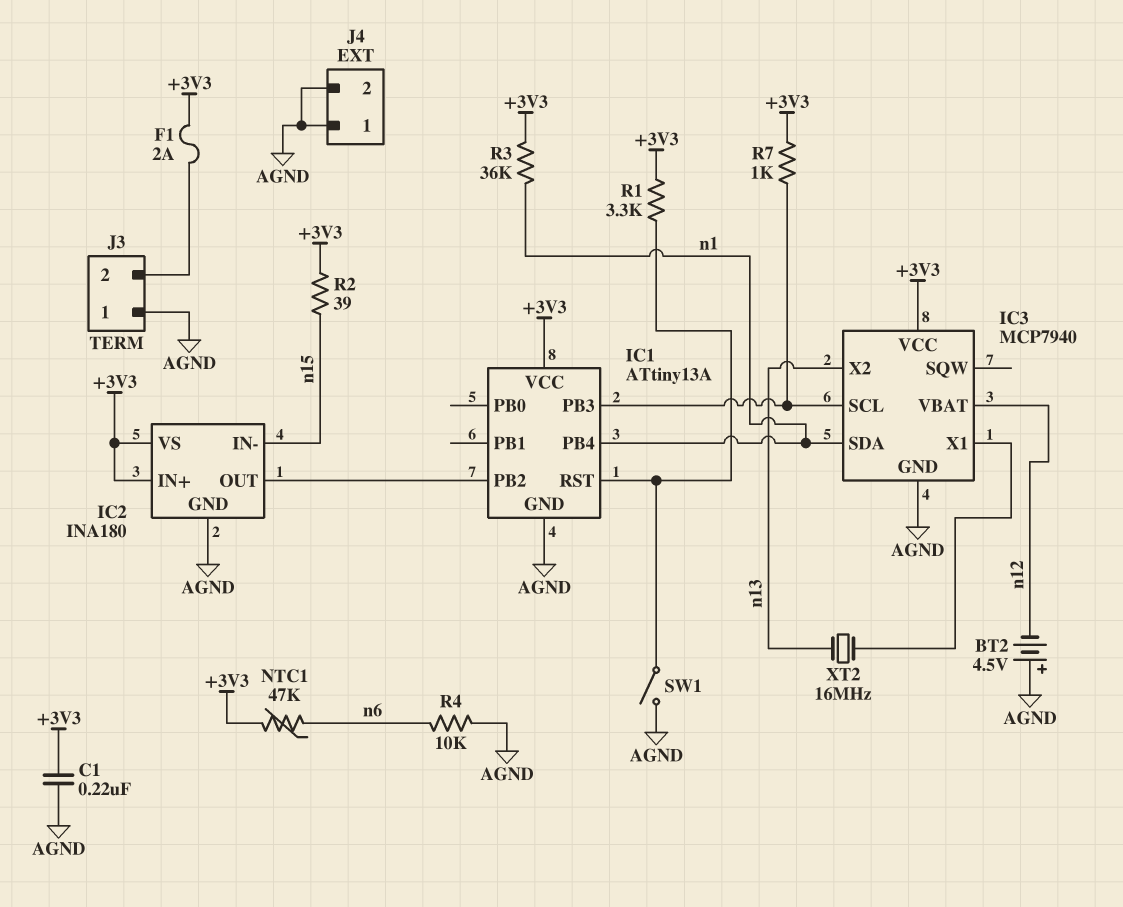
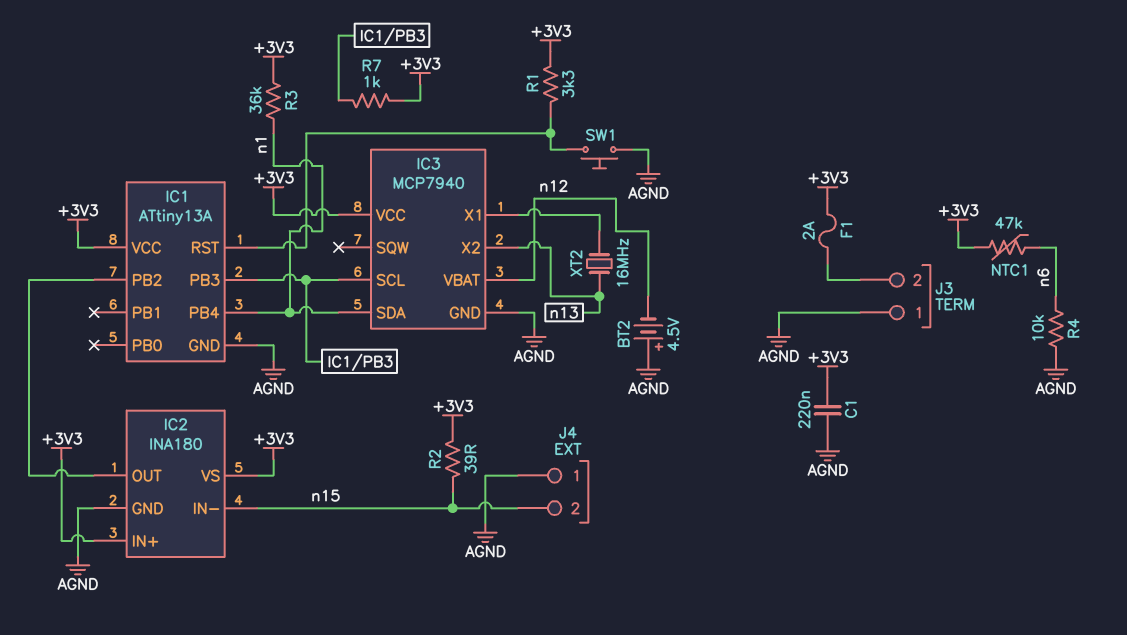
J4 pin 2: AGND -> n15
SW1: switch (AGND, IC1/RST) -> button (AGND, IC1/RST)

